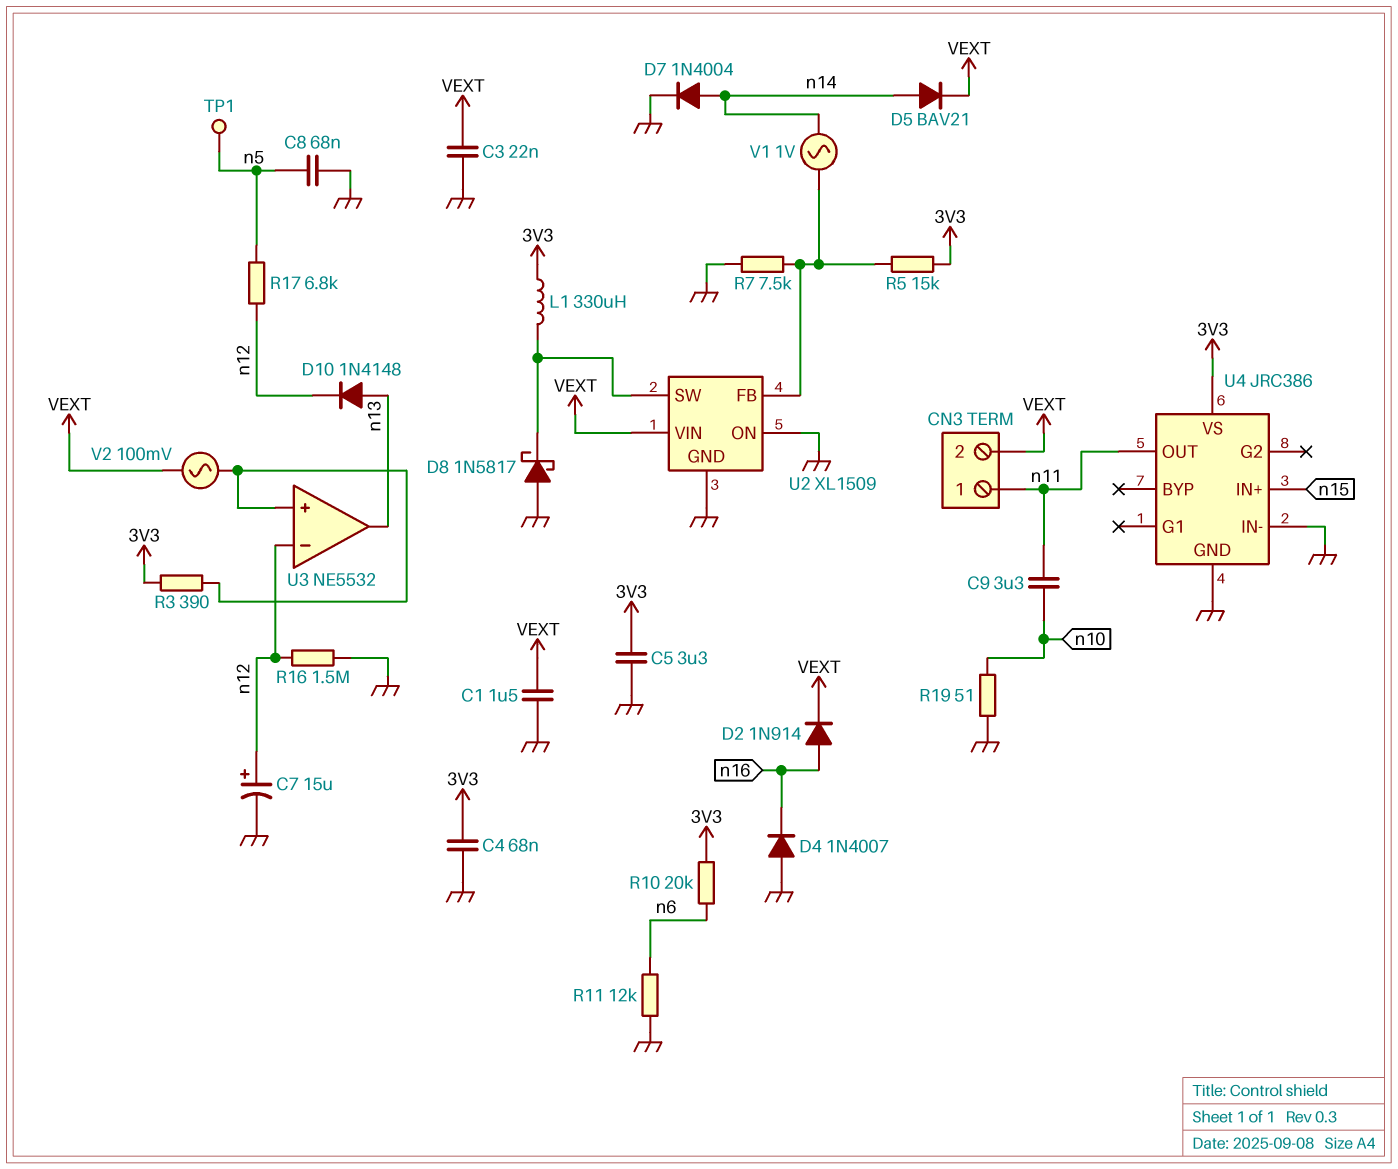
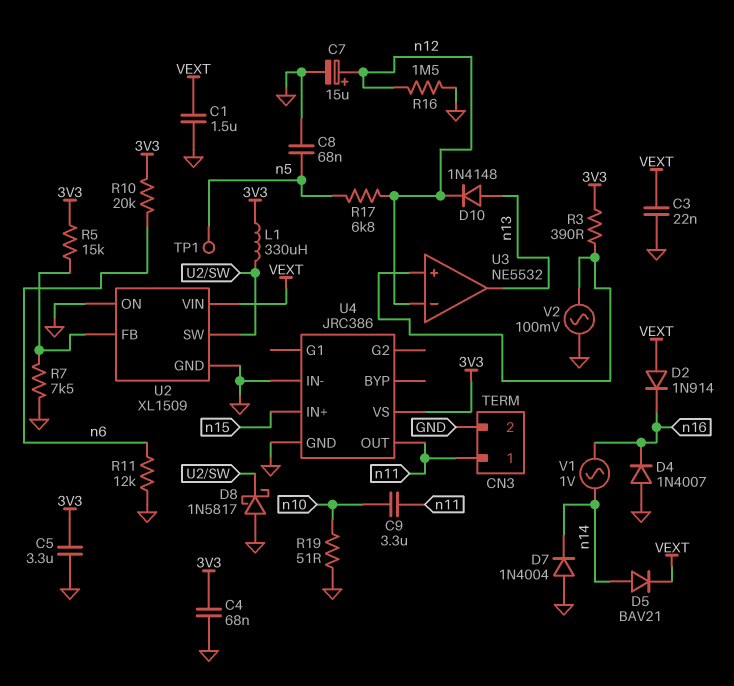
CN3 pin 2: VEXT -> GND
D2: diode 1N914 (A n16, K VEXT) -> diode 1N914 (A VEXT, K n16)
D7: diode 1N4004 (A n14, K GND) -> diode 1N4004 (A GND, K n14)
V1: AC 1V (U2/FB, n14) -> AC 1V (n14, n16)
V2: AC 100mV (U3/in+, VEXT) -> AC 100mV (GND, U3/in+)

